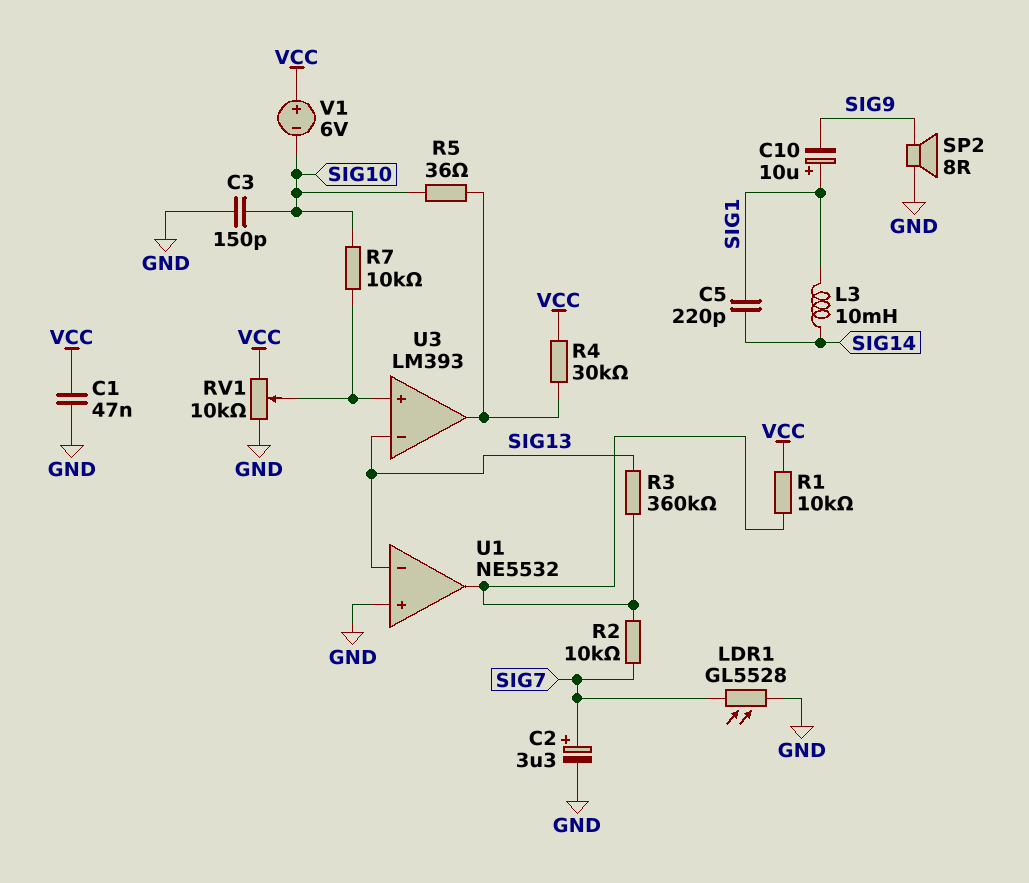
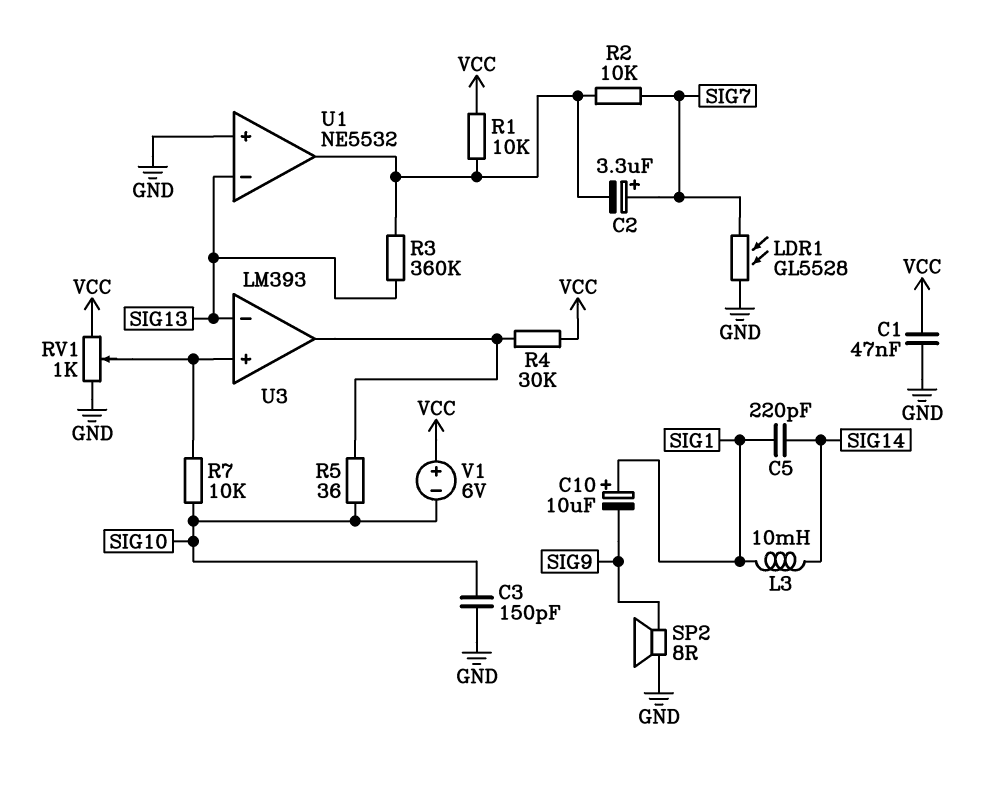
C2: 3.3uF (plus SIG7, minus GND) -> 3.3uF (plus SIG7, minus U1/out)
RV1: 10k (GND, VCC, wiper U3/in+) -> 1k (GND, VCC, wiper U3/in+)

